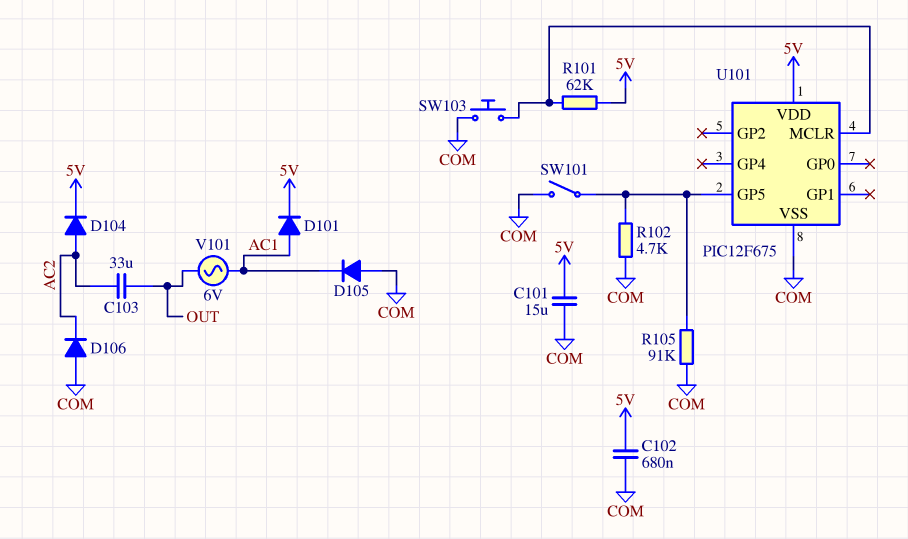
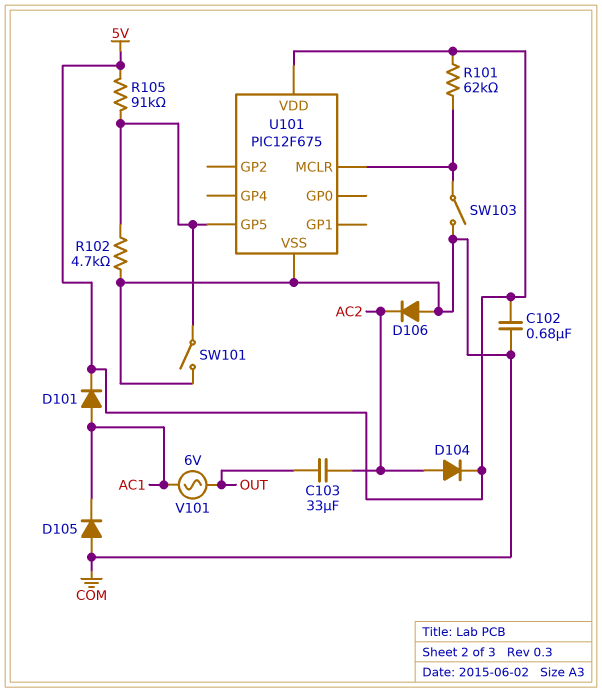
C101: 15uF (5V, COM) -> none
R105: 91k (COM, U101/GP5) -> 91k (5V, U101/GP5)
SW103: button (COM, U101/MCLR) -> switch (COM, U101/MCLR)

